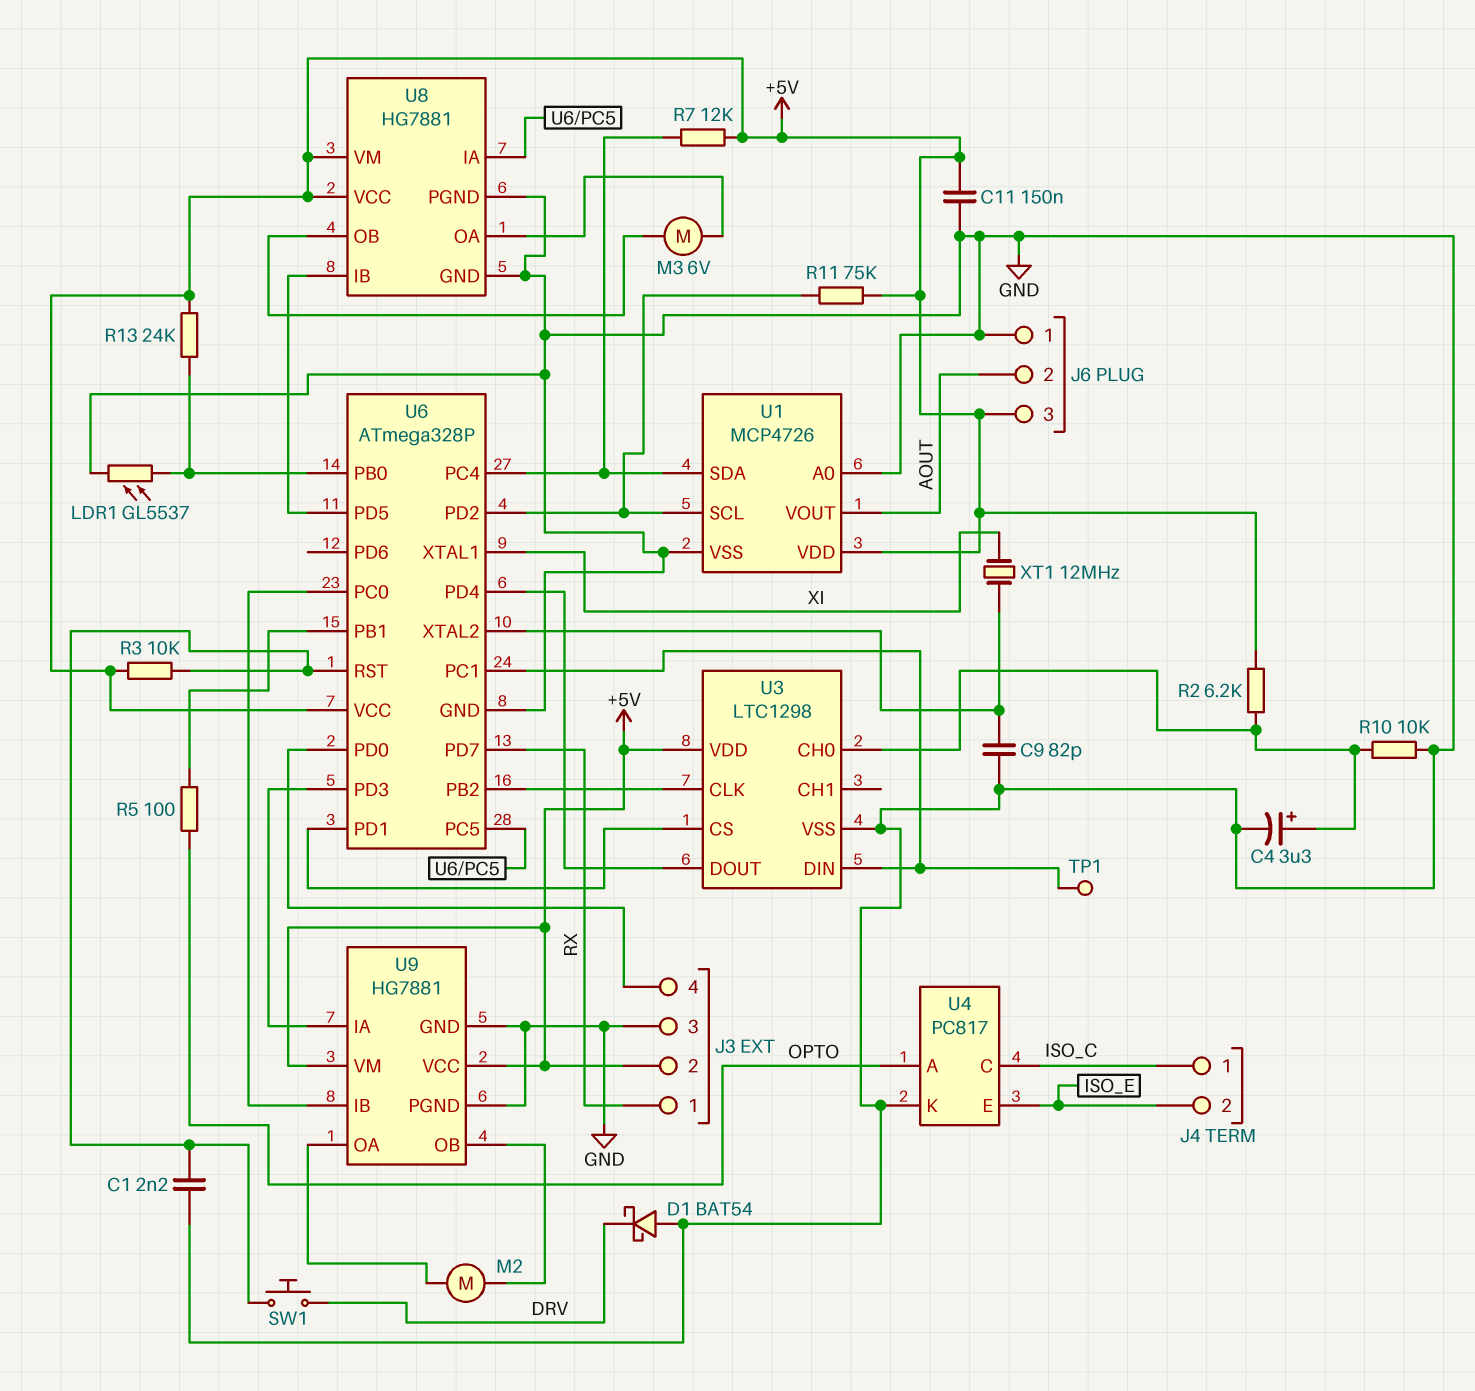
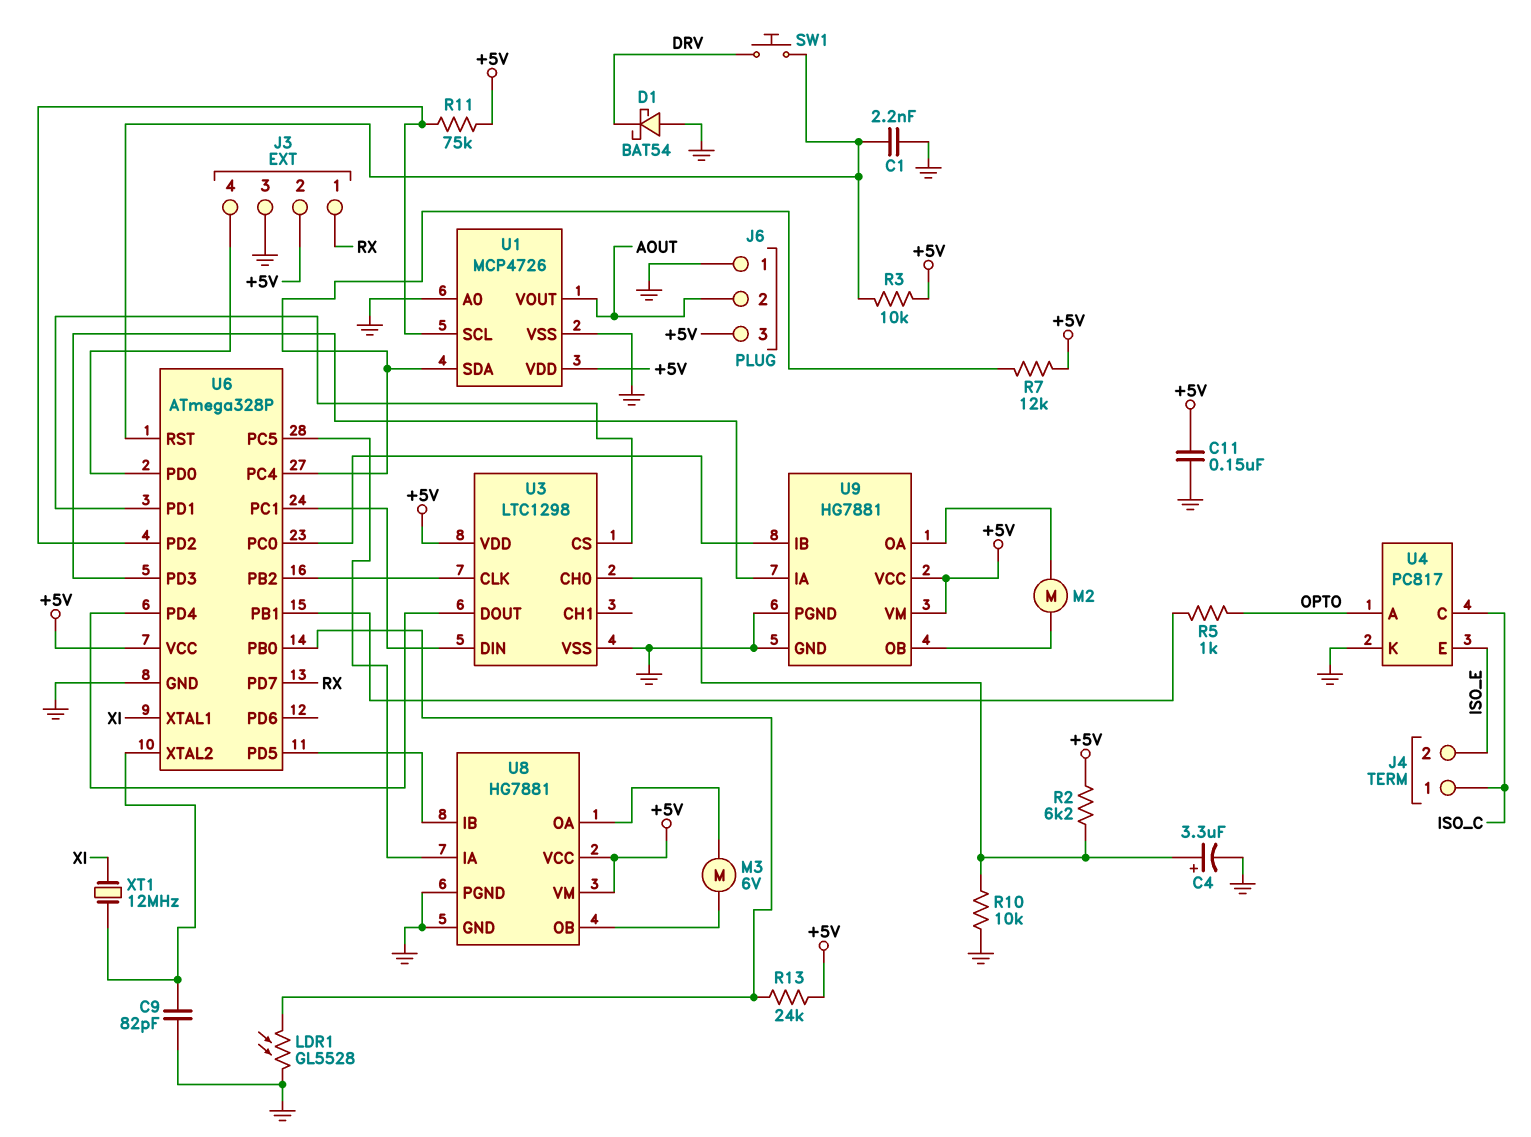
LDR1: GL5537 (GND, U6/PB0) -> GL5528 (GND, U6/PB0)
R5: 100 (OPTO, U6/PB1) -> 1k (OPTO, U6/PB1)
TP1: test point (U3/DIN) -> none

